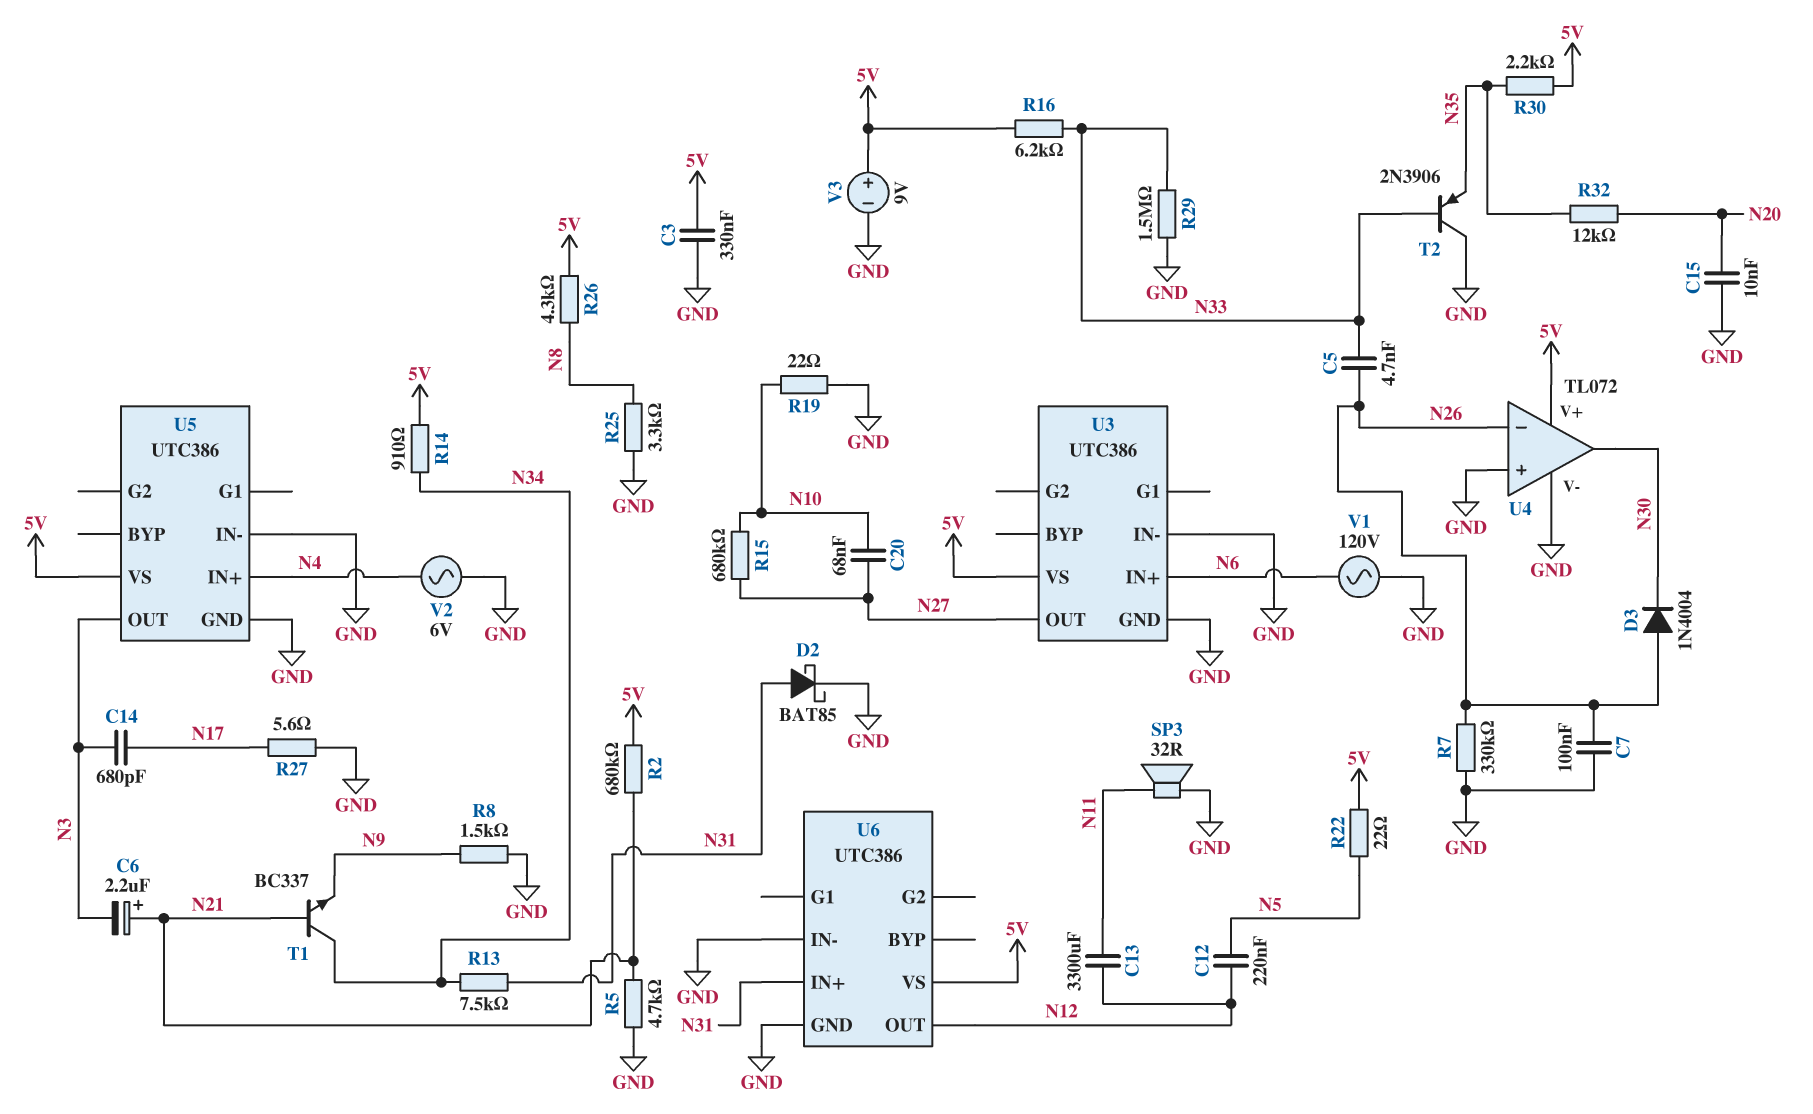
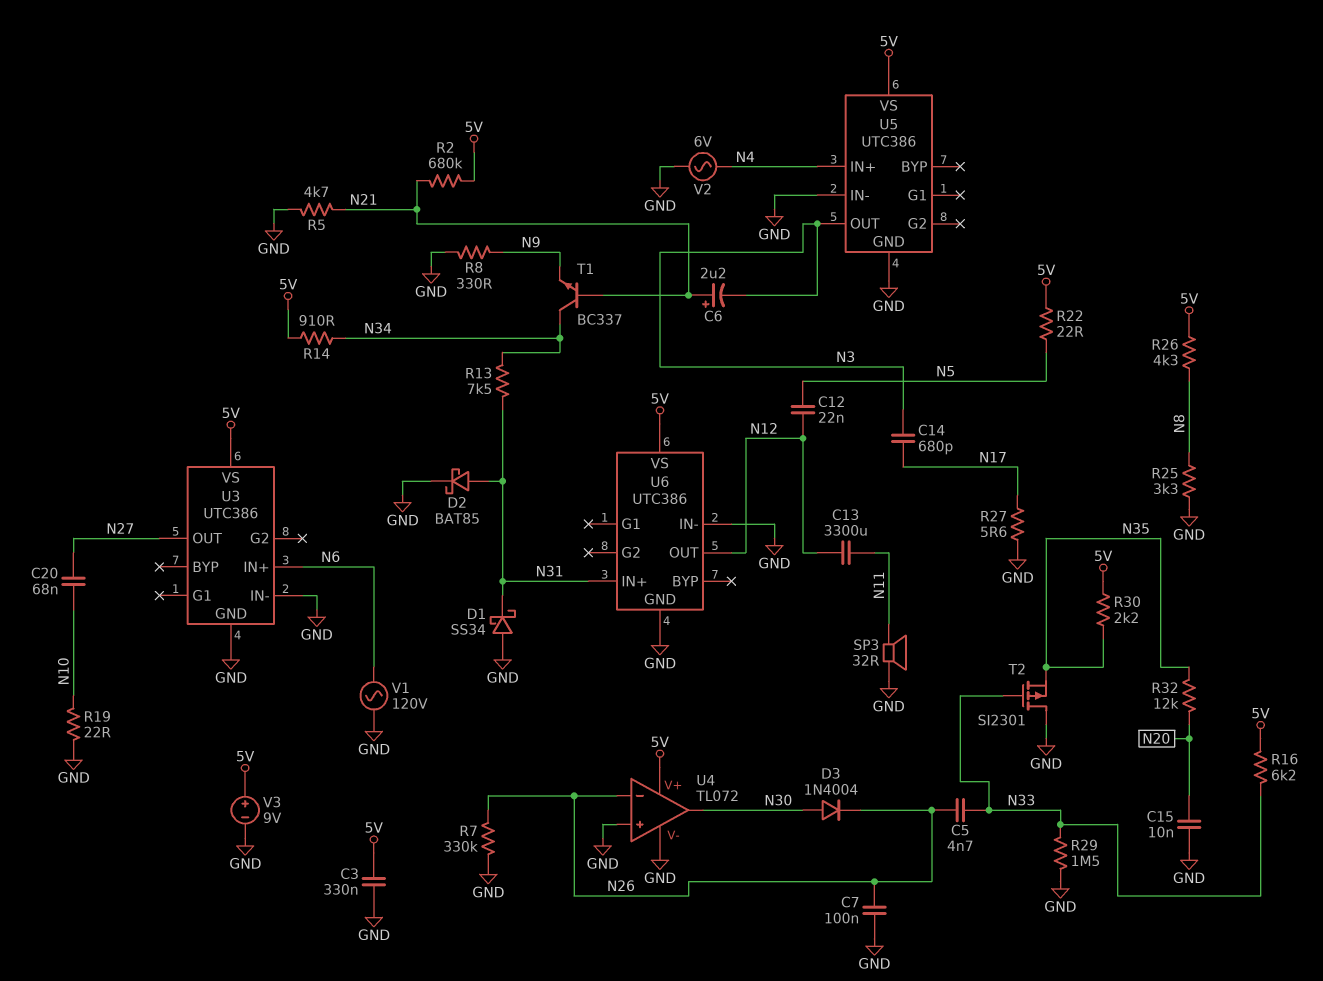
C12: 220nF (N5, N12) -> 22nF (N5, N12)
D1: none -> schottky SS34 (A GND, K N31)
D3: diode 1N4004 (A N26, K N30) -> diode 1N4004 (A N30, K N26)
R8: 1.5k (GND, N9) -> 330 (GND, N9)
R15: 680k (N10, N27) -> none
T2: PNP 2N3906 (B N33, C GND, E N35) -> PMOS SI2301 (G N33, D GND, S N35)

